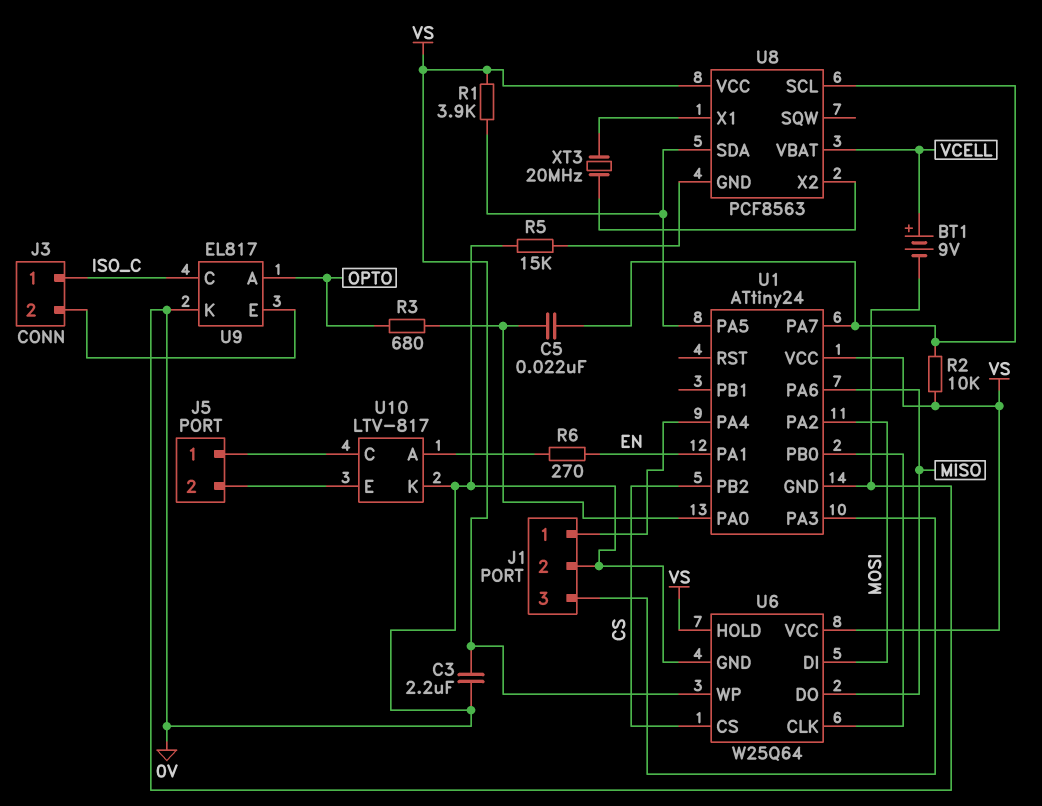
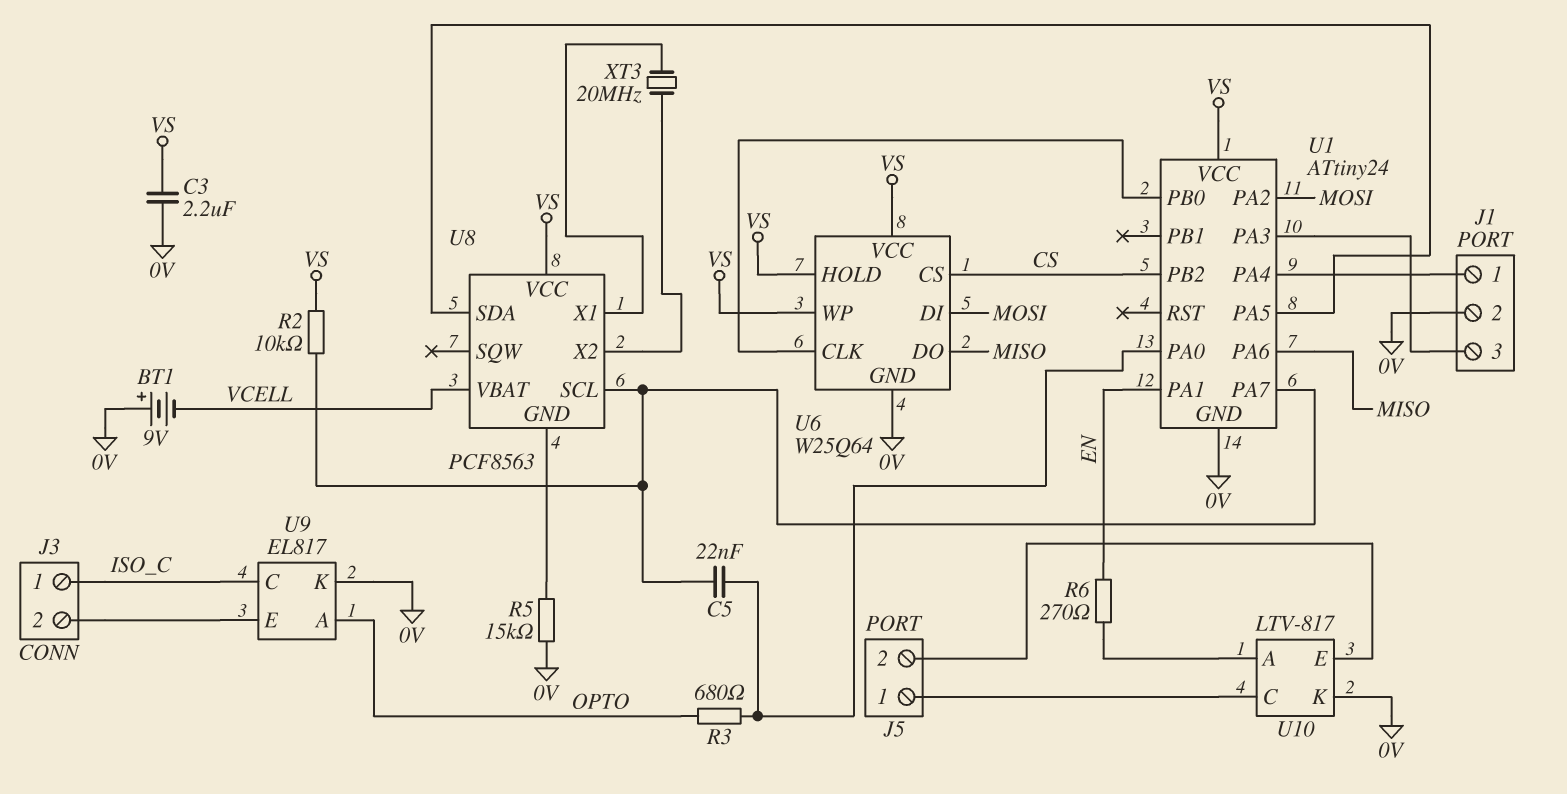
BT1: 9V (plus VCELL, minus 0V) -> 9V (plus 0V, minus VCELL)
R1: 3.9k (U1/PA5, VS) -> none

